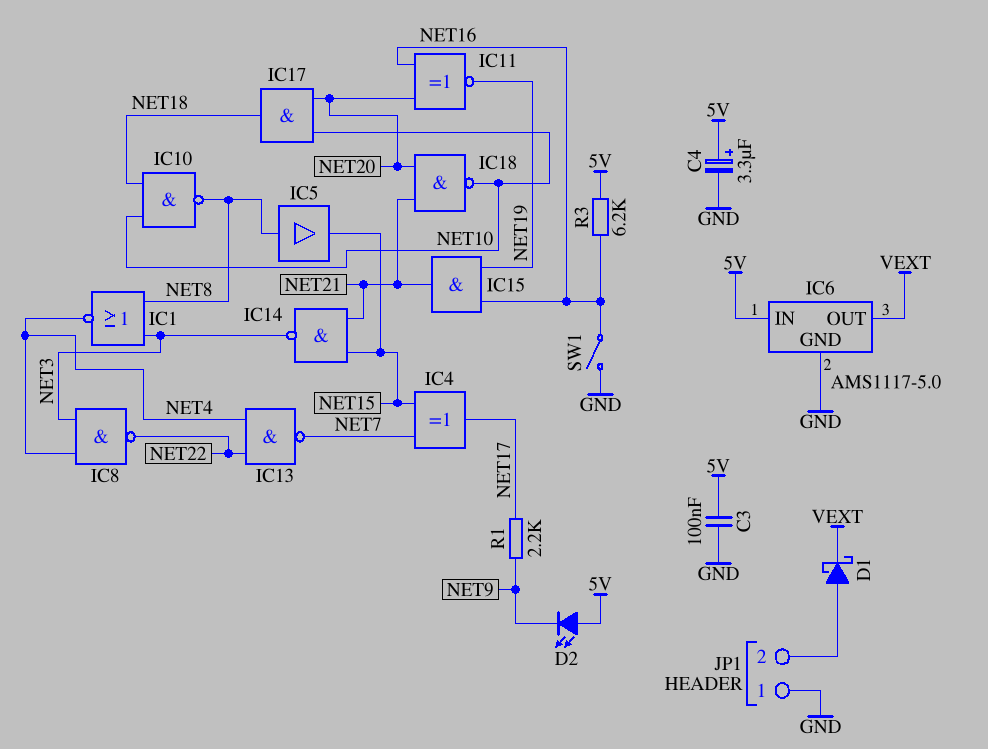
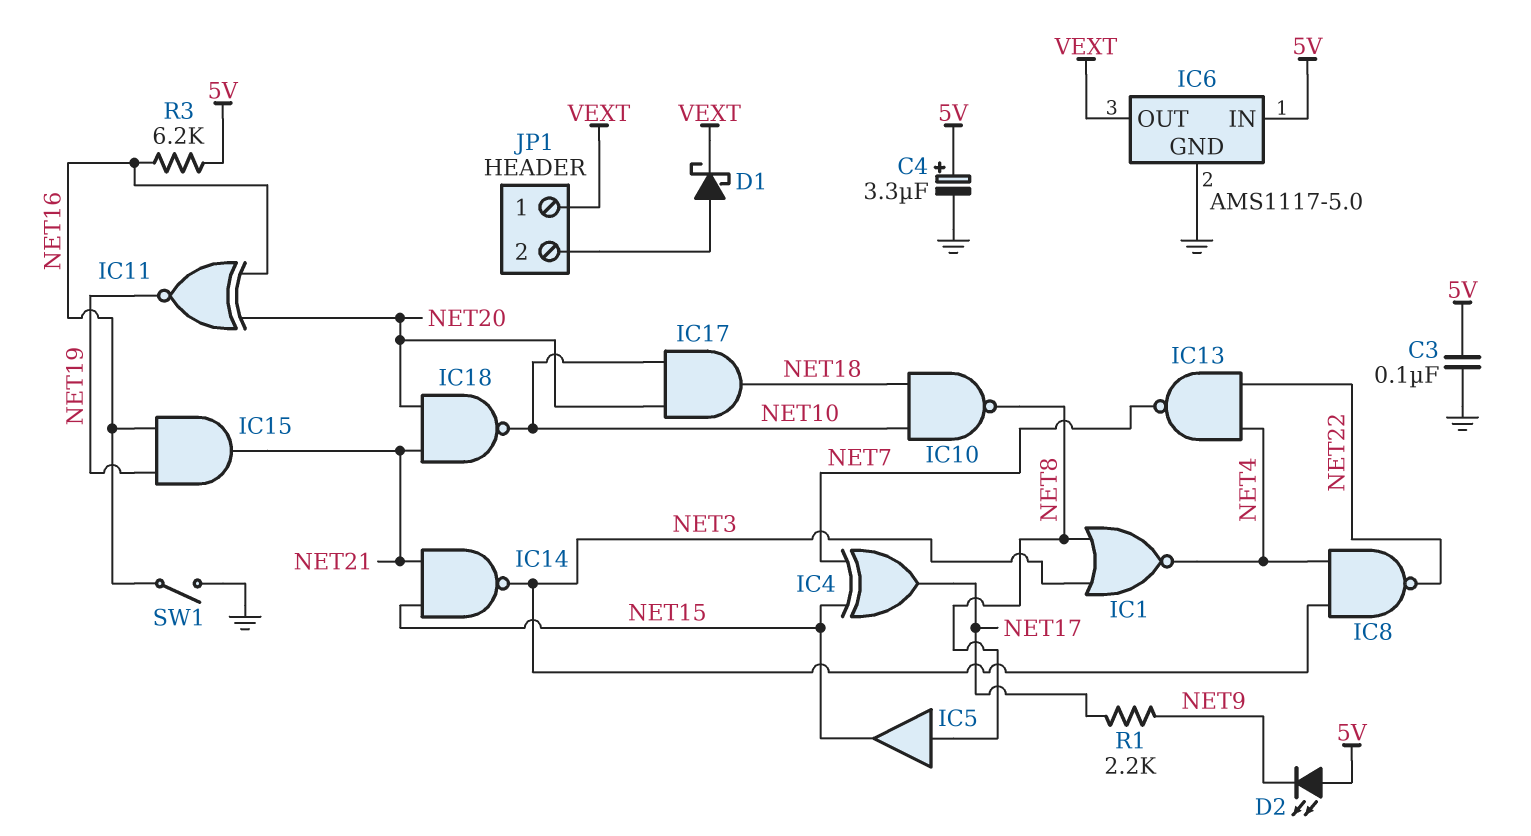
JP1 pin 1: GND -> VEXT

